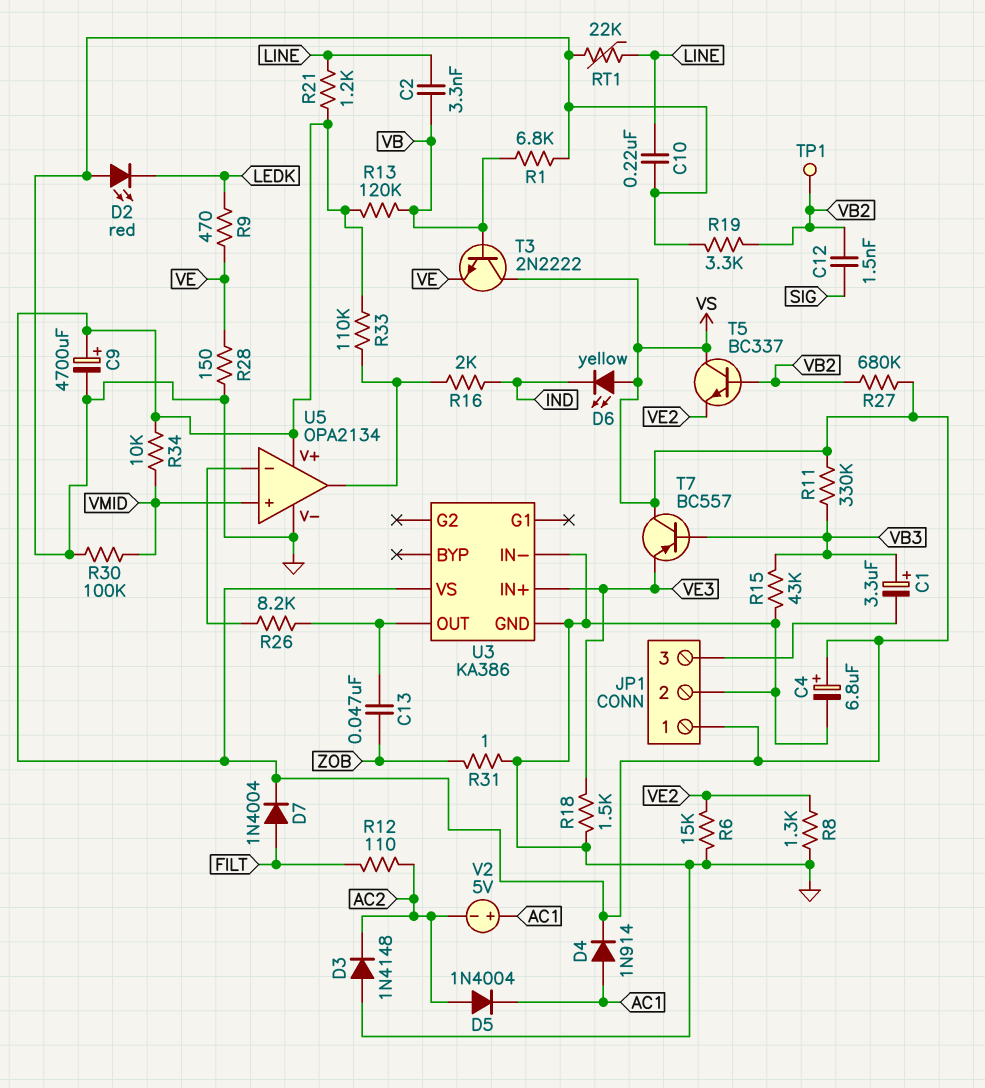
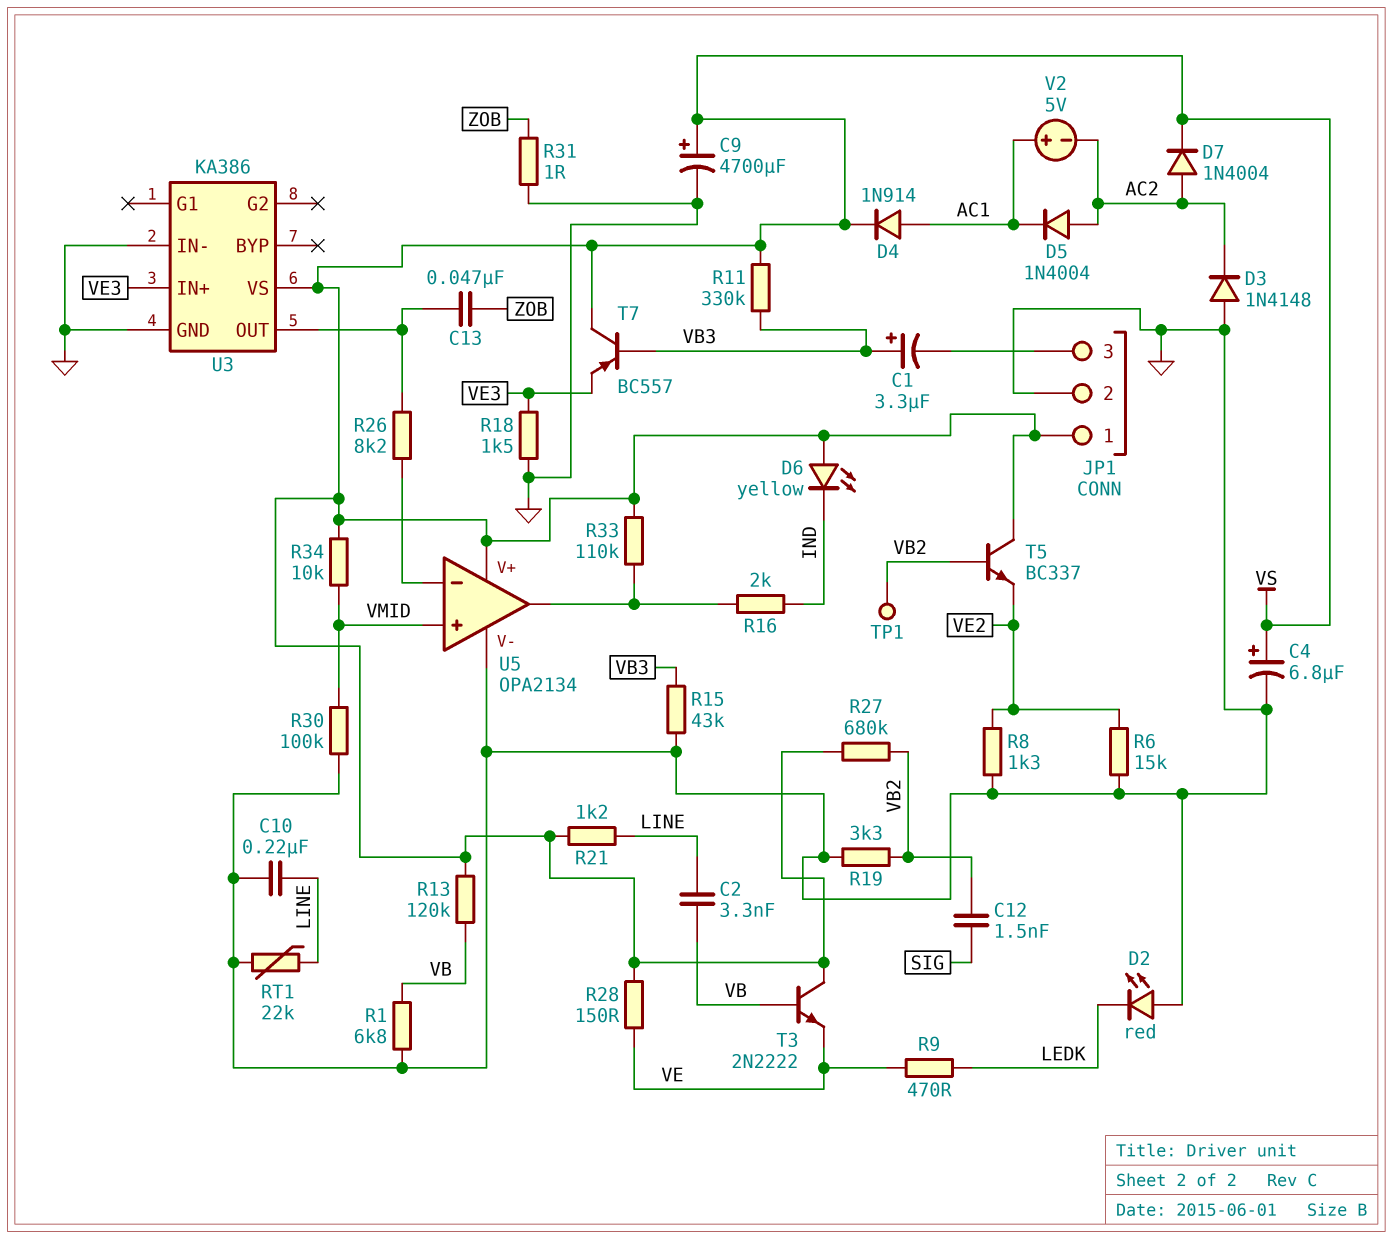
D7: diode 1N4004 (A FILT, K VS) -> diode 1N4004 (A AC2, K VS)
R12: 110 (AC2, FILT) -> none
R28: 150 (GND, VE) -> 150 (VE, VS)

